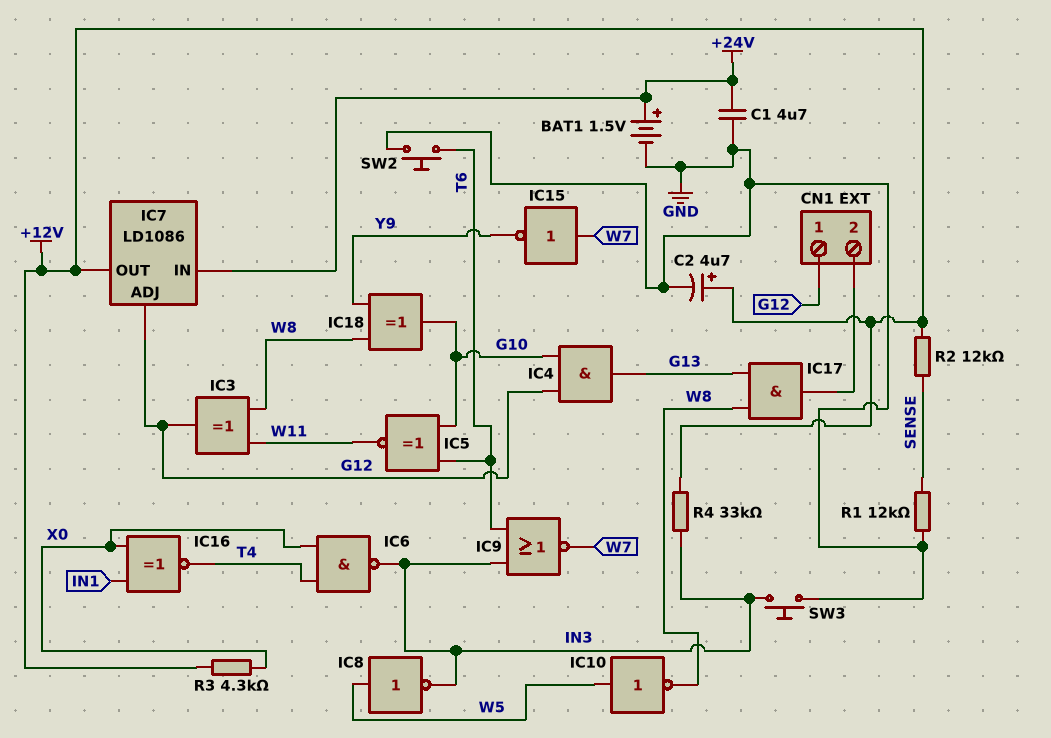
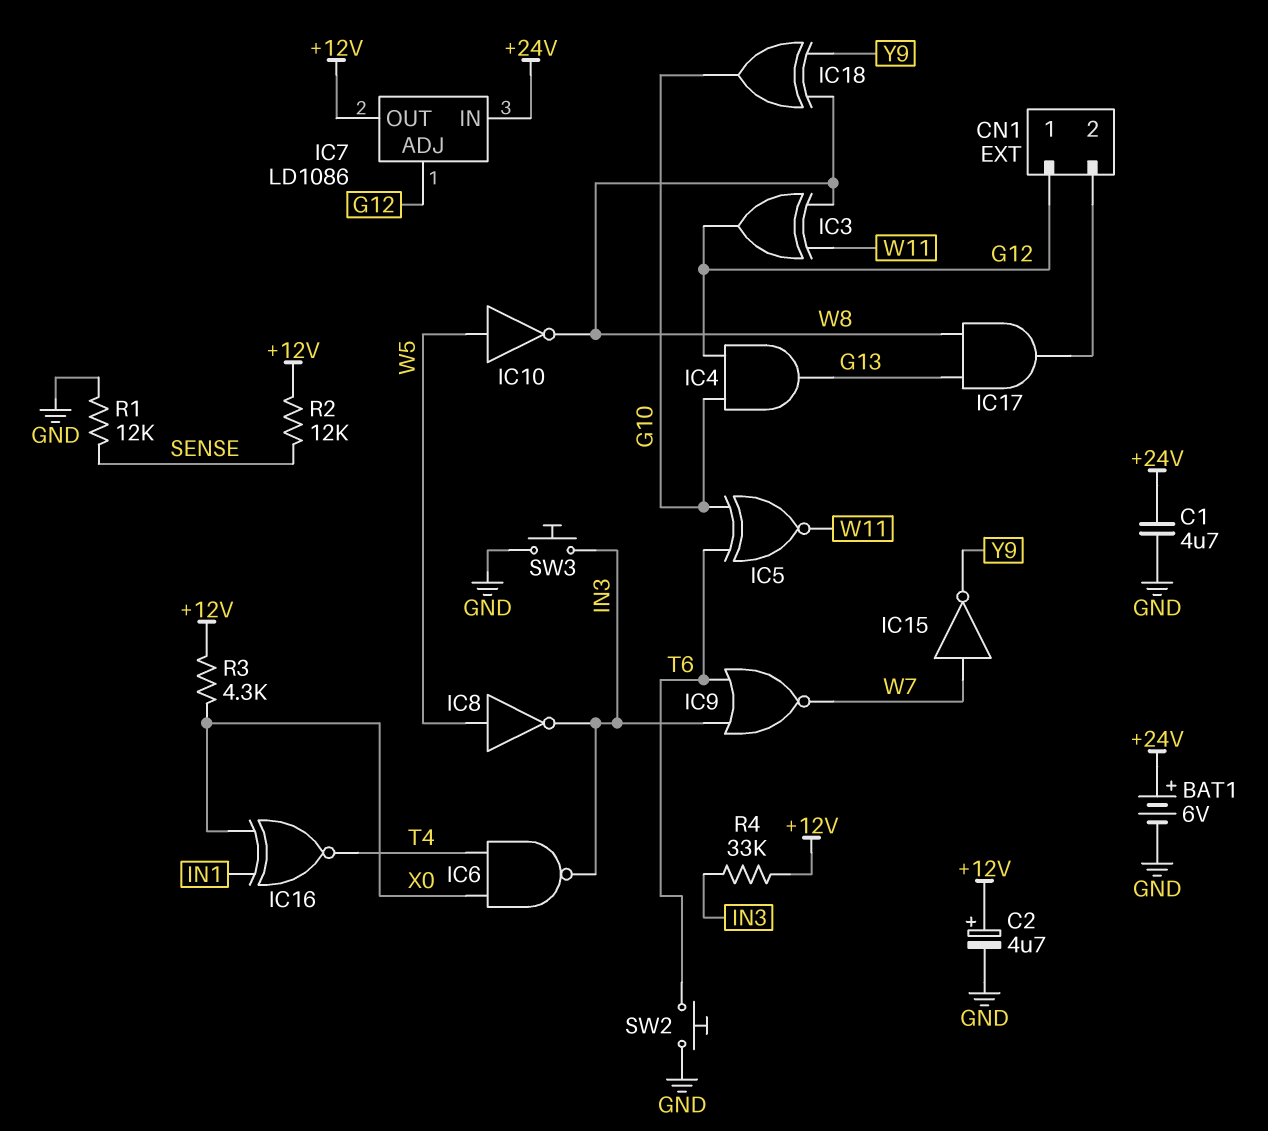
BAT1: 1.5V (plus +24V, minus GND) -> 6V (plus +24V, minus GND)

